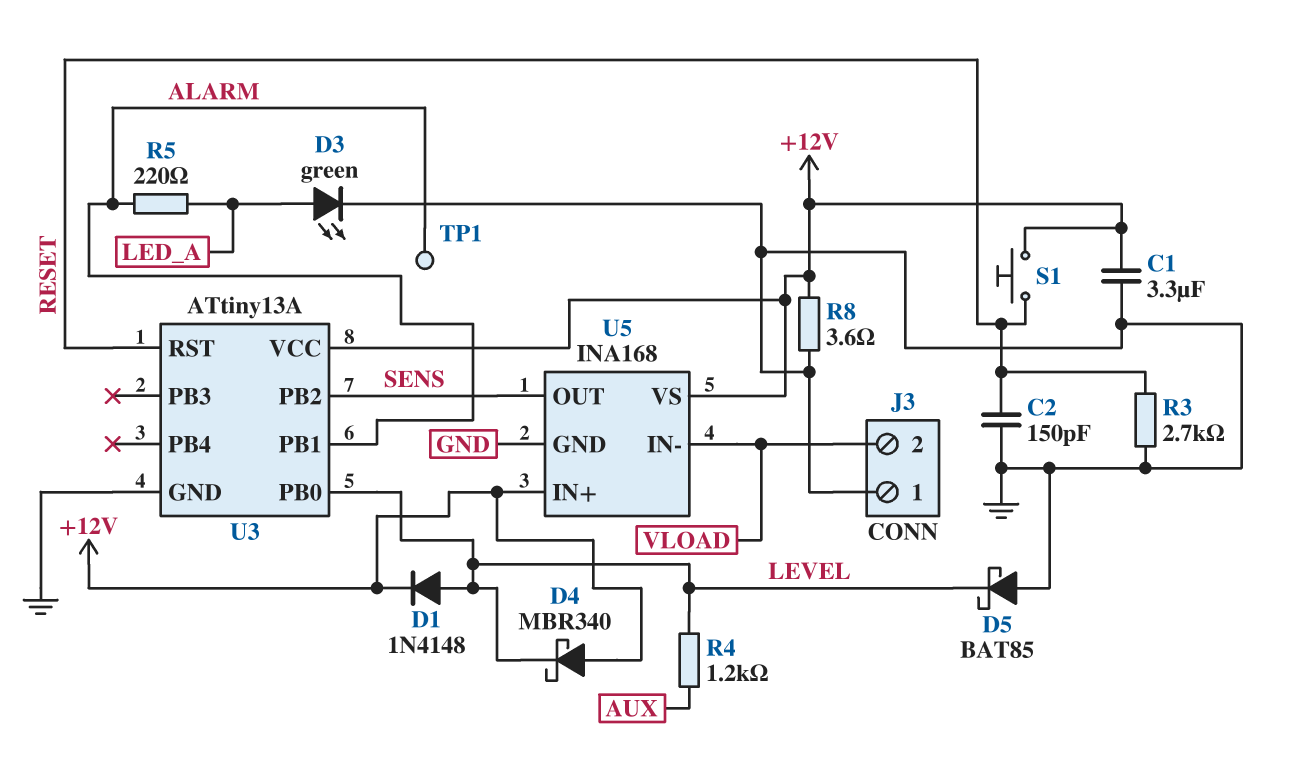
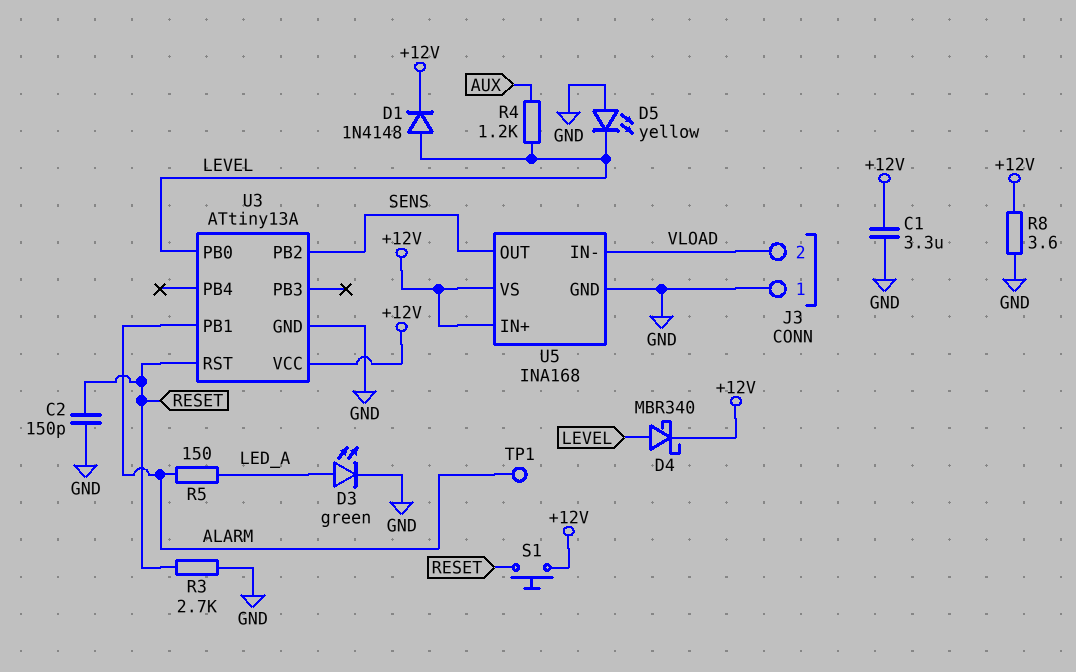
D4: schottky MBR340 (A +12V, K LEVEL) -> schottky MBR340 (A LEVEL, K +12V)
D5: schottky BAT85 (A GND, K LEVEL) -> LED yellow (A GND, K LEVEL)
R5: 220 (ALARM, LED_A) -> 150 (ALARM, LED_A)

